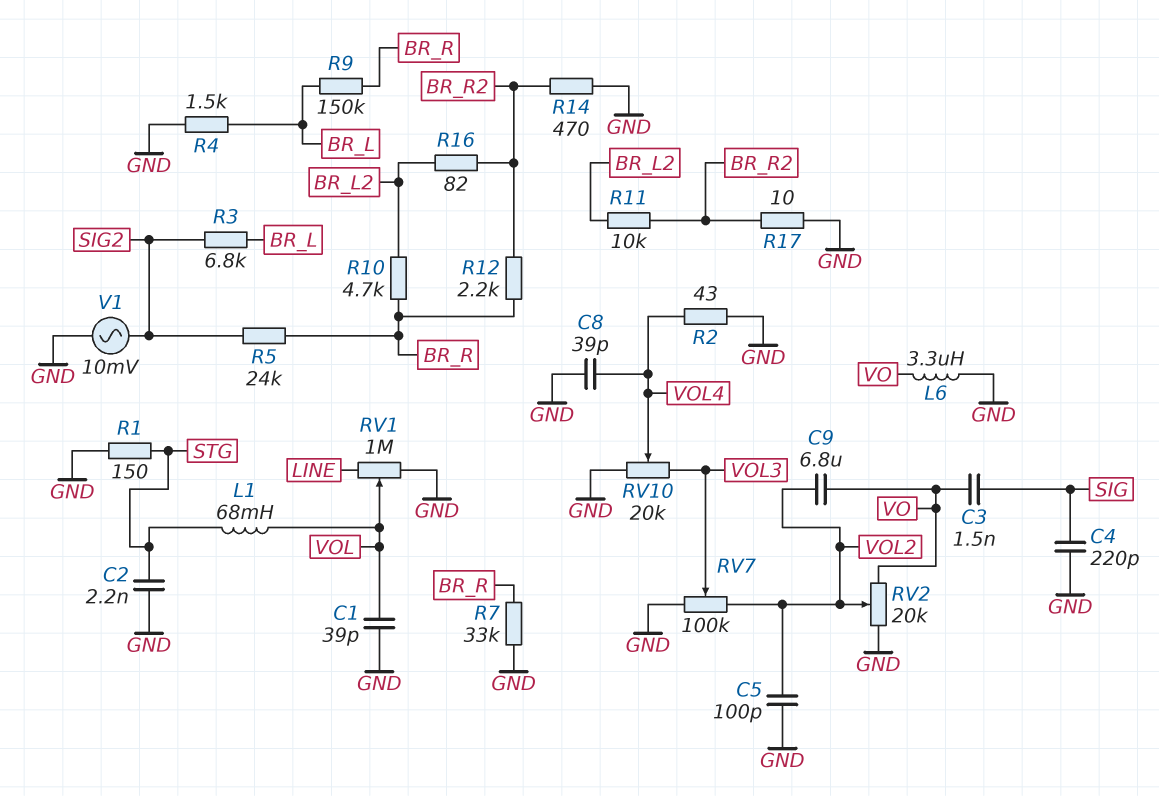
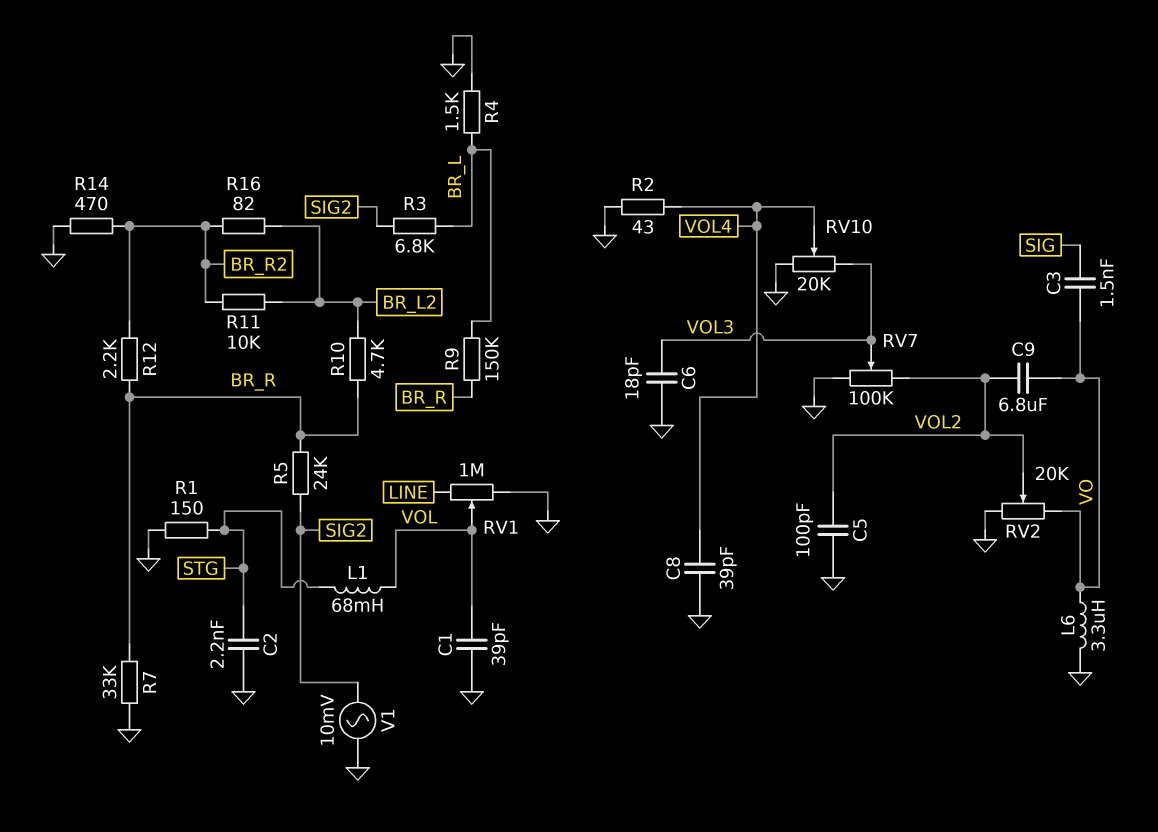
C4: 220pF (GND, SIG) -> none
C6: none -> 18pF (GND, VOL3)
R17: 10 (BR_R2, GND) -> none

